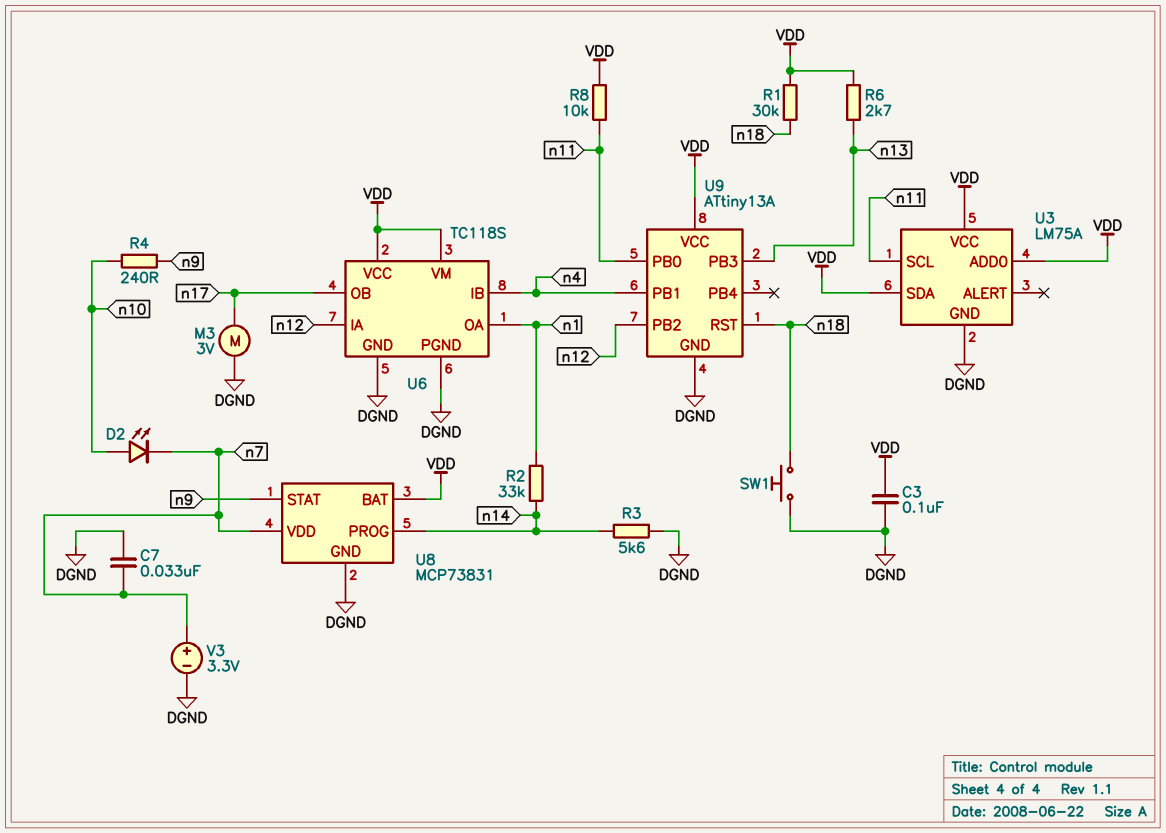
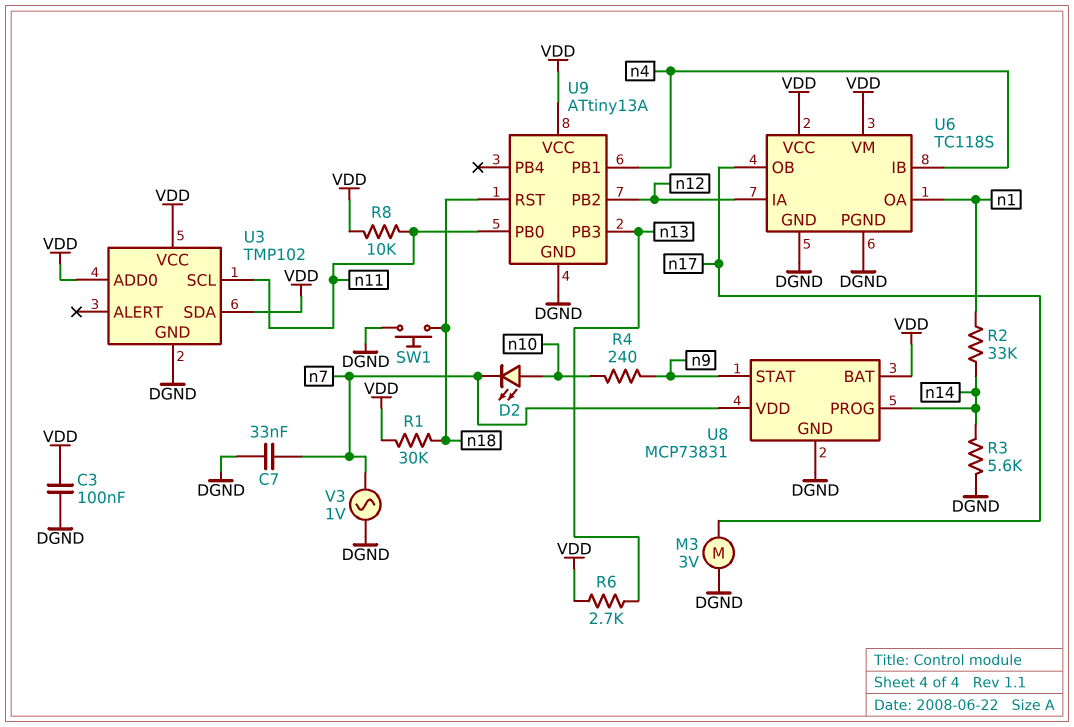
U3: LM75A -> TMP102
V3: 3.3V (plus n7, minus DGND) -> AC 1V (DGND, n7)

